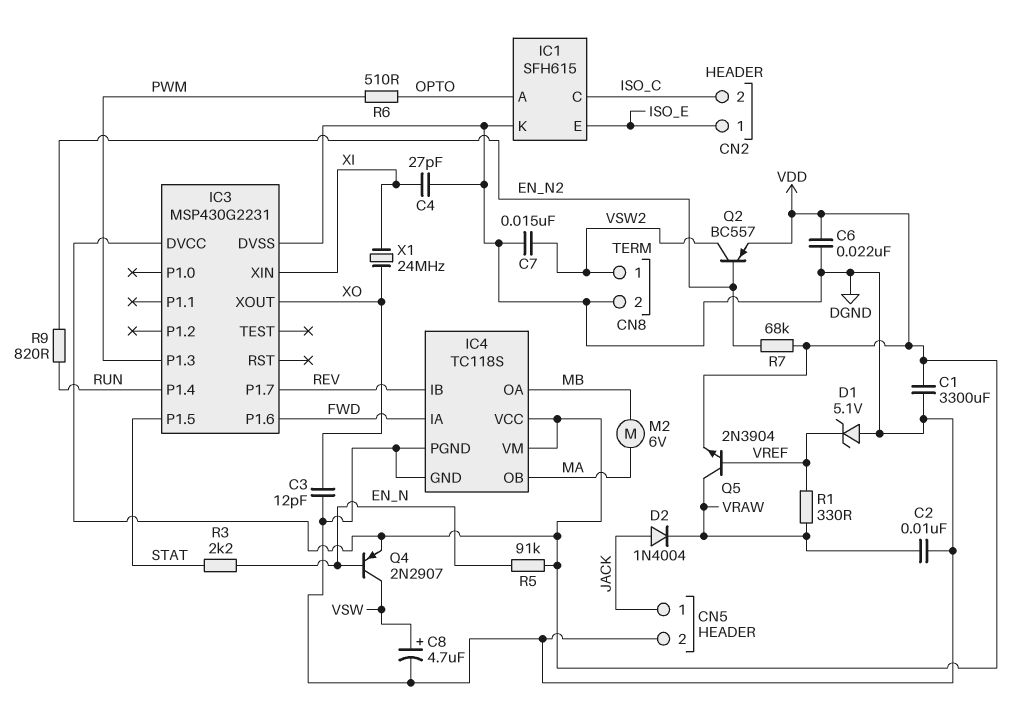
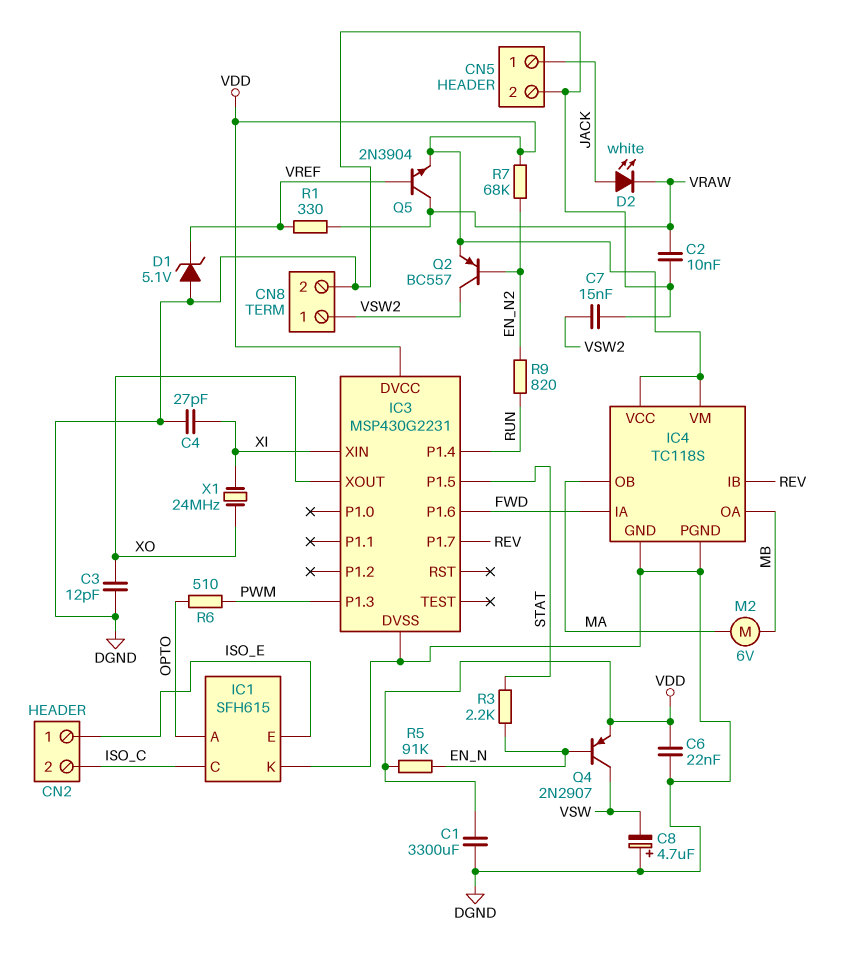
C8: 4.7uF (plus VSW, minus DGND) -> 4.7uF (plus DGND, minus VSW)
D2: diode 1N4004 (A JACK, K VRAW) -> LED white (A JACK, K VRAW)

